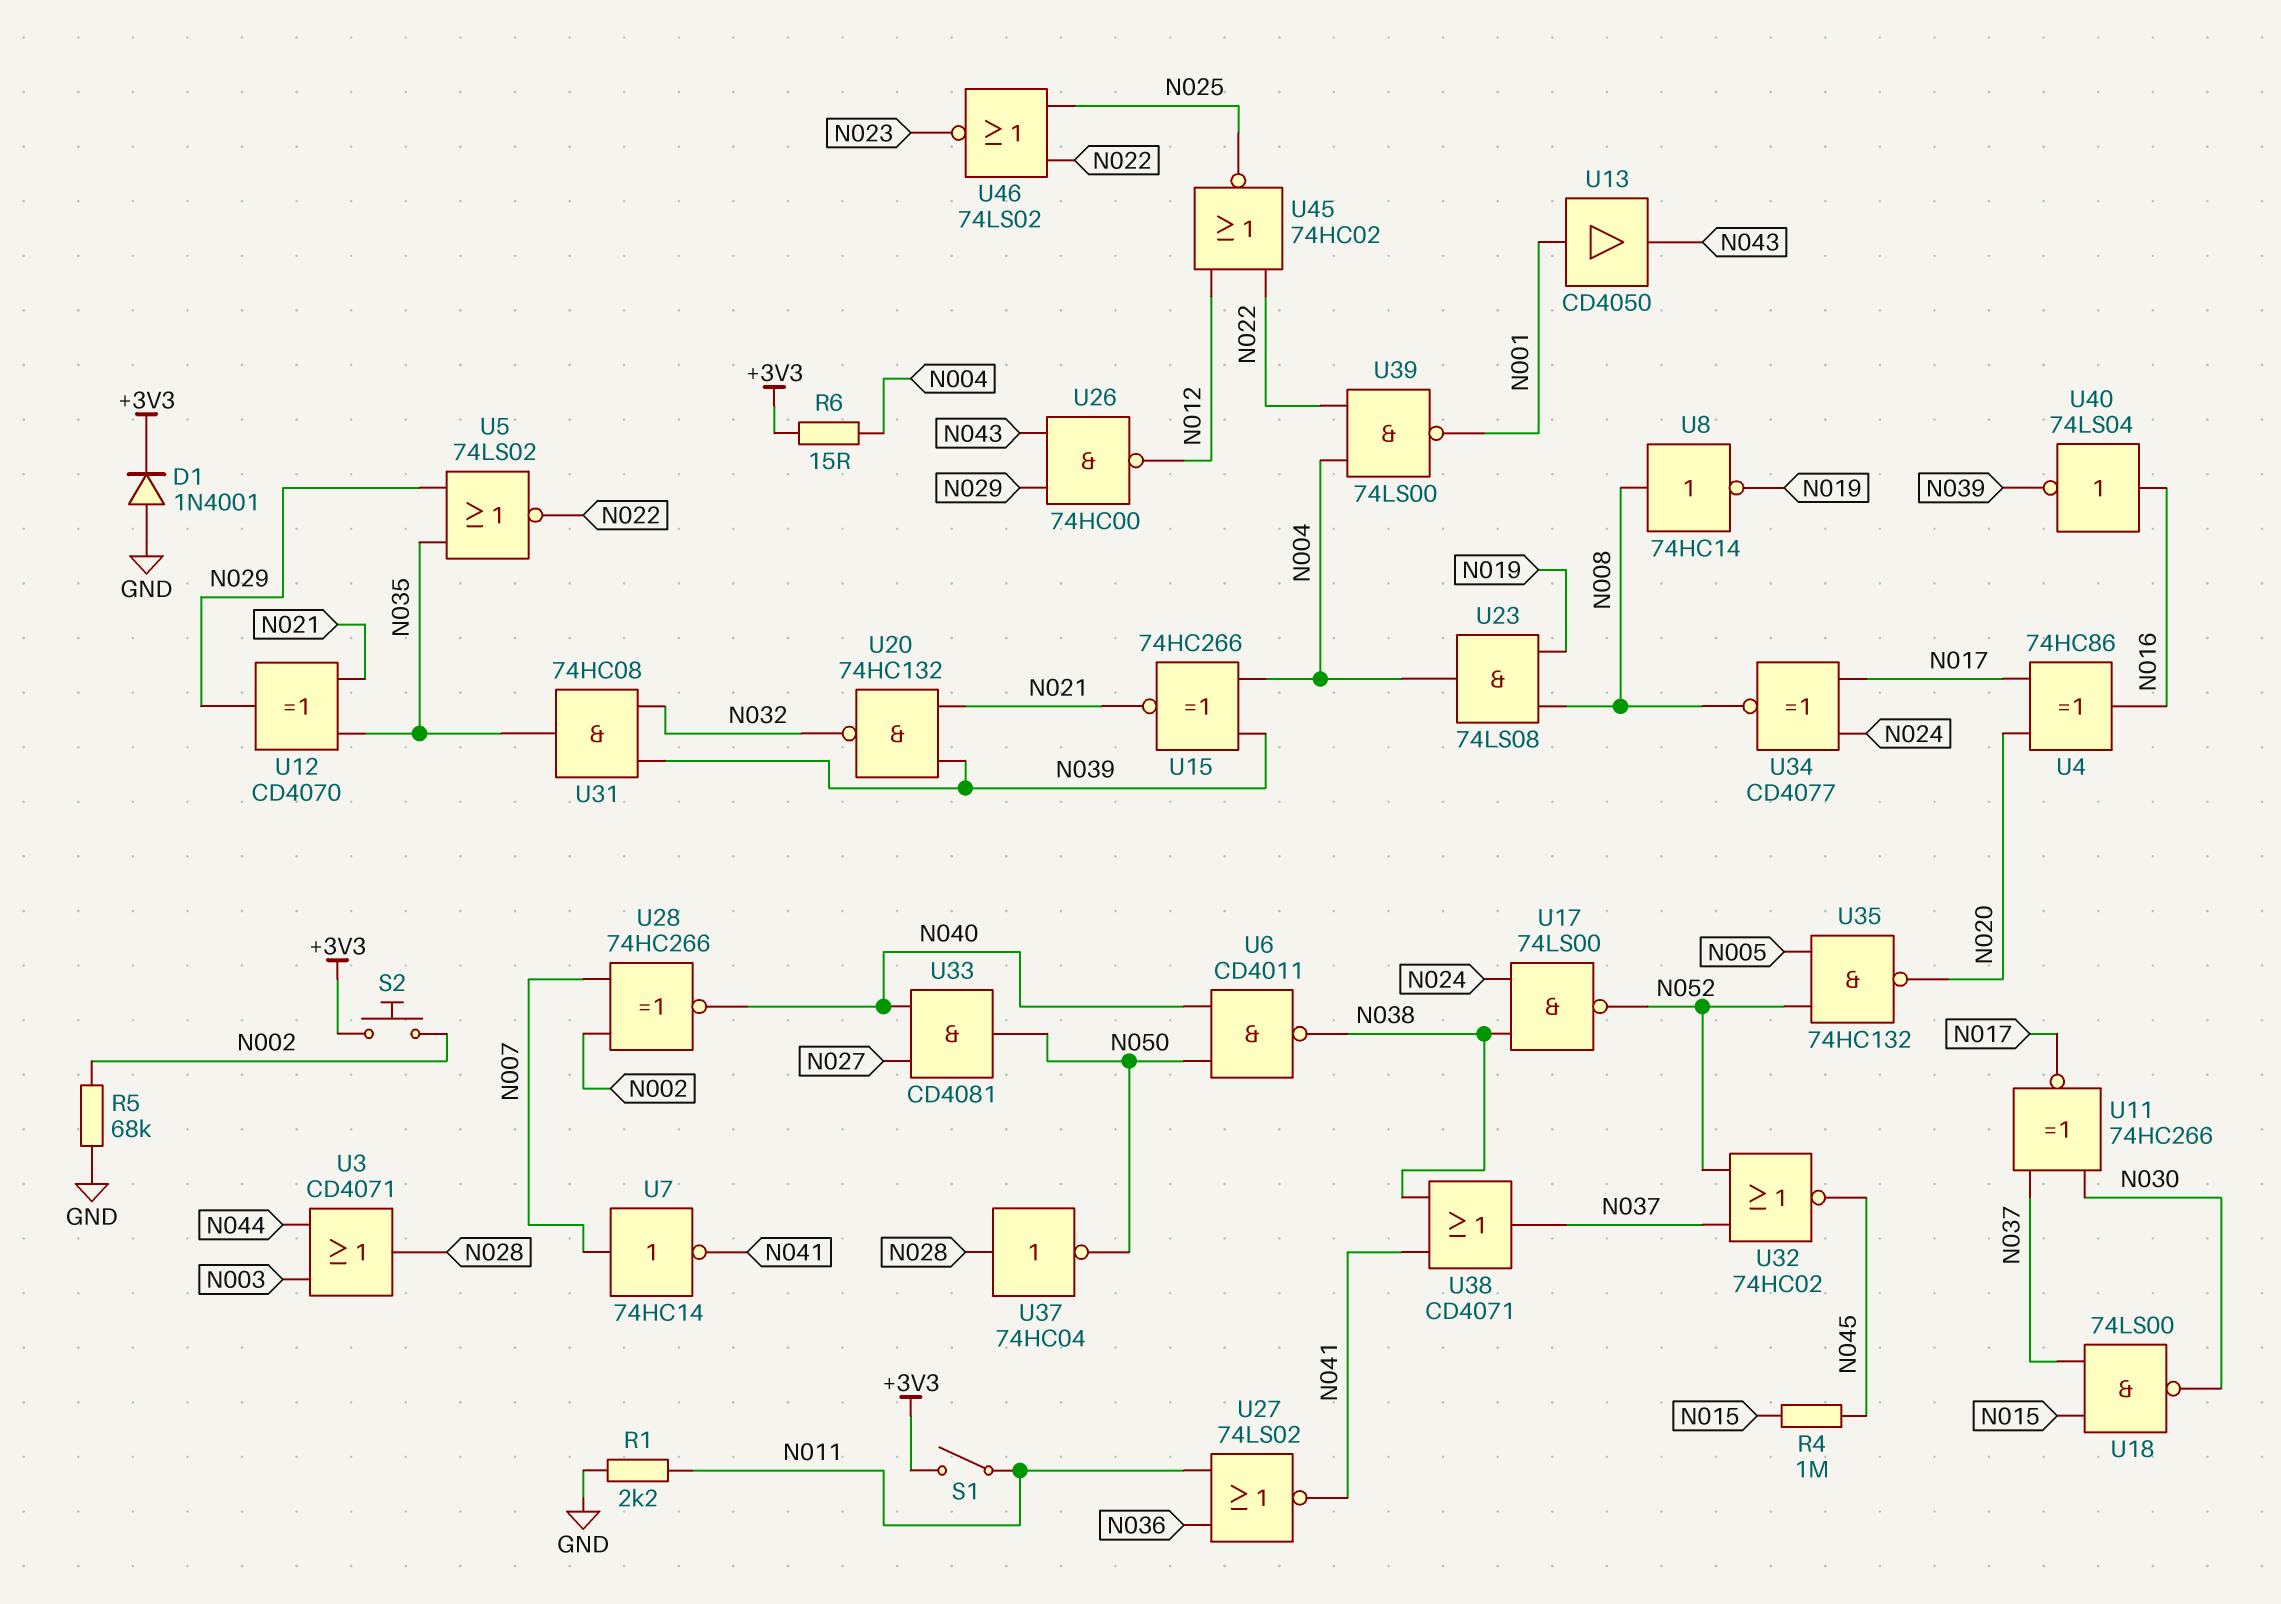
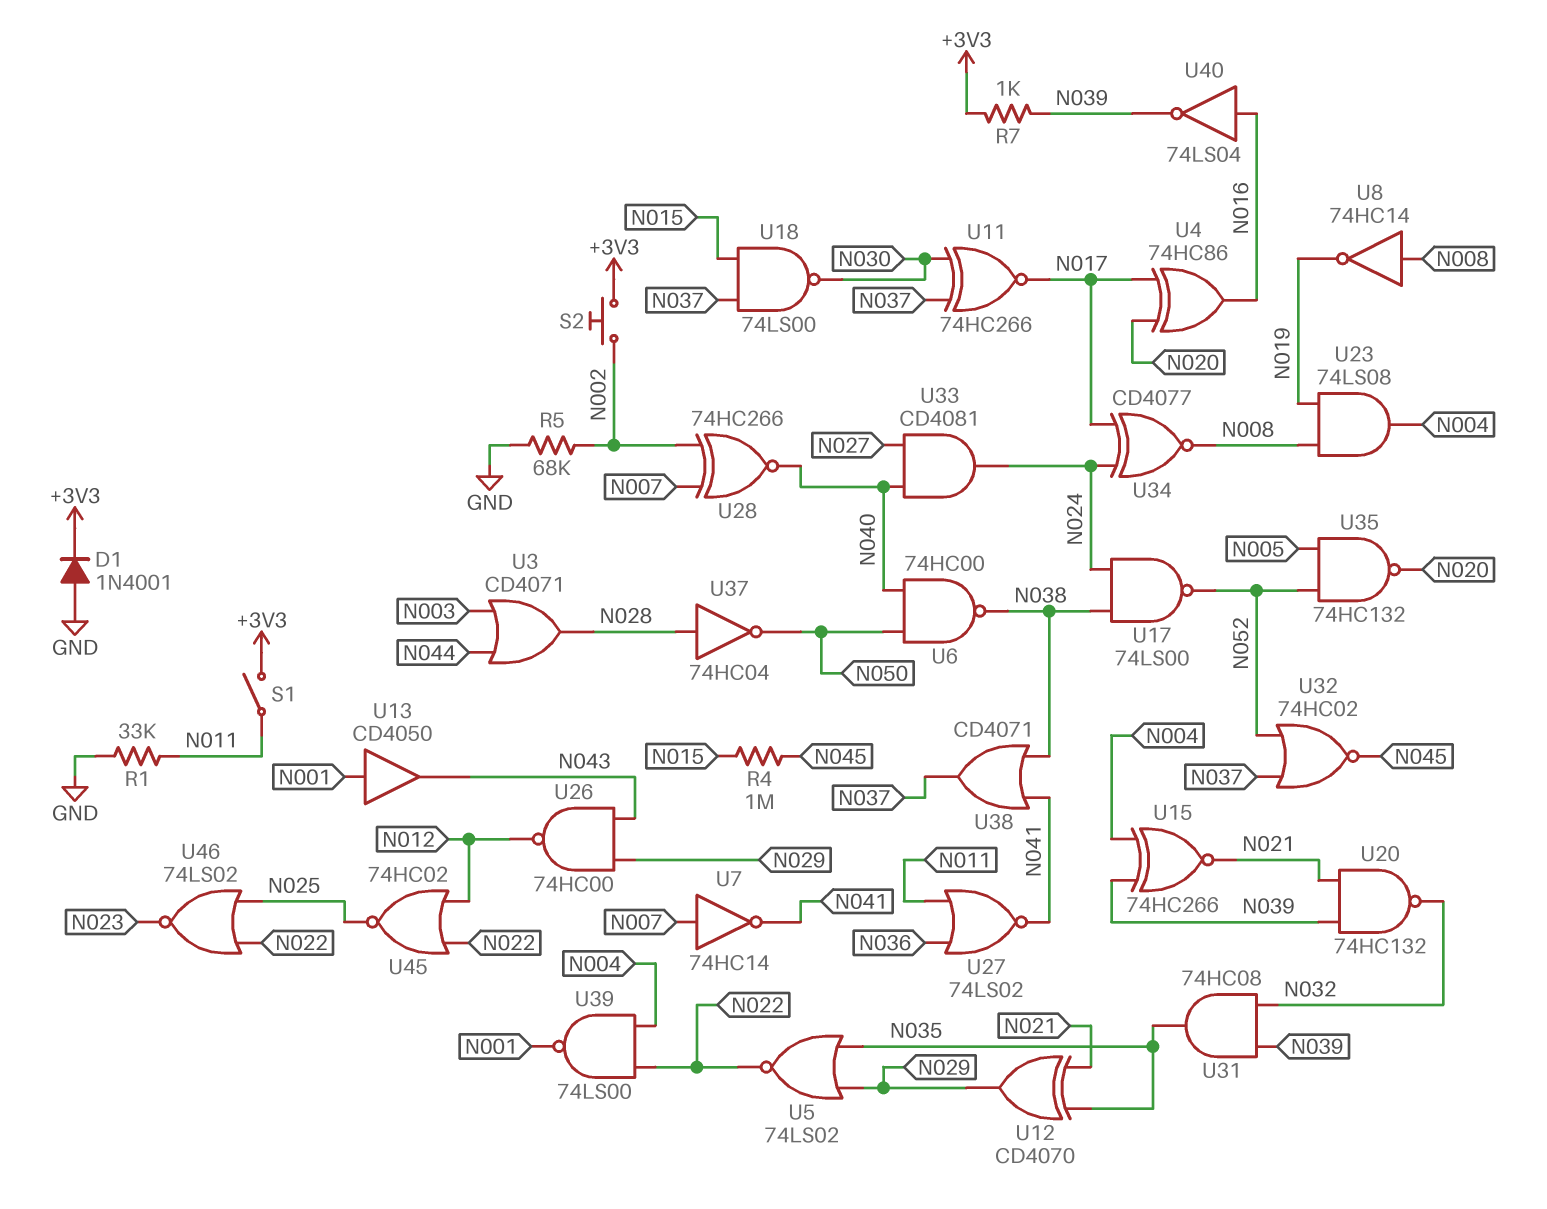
R1: 2.2k (GND, N011) -> 33k (GND, N011)
R6: 15 (+3V3, N004) -> none
R7: none -> 1k (+3V3, N039)
U6: NAND CD4011 (in N040, in N050, out N038) -> NAND 74HC00 (in N040, in N050, out N038)
U33: AND CD4081 (in N027, in N040, out N050) -> AND CD4081 (in N027, in N040, out N024)

